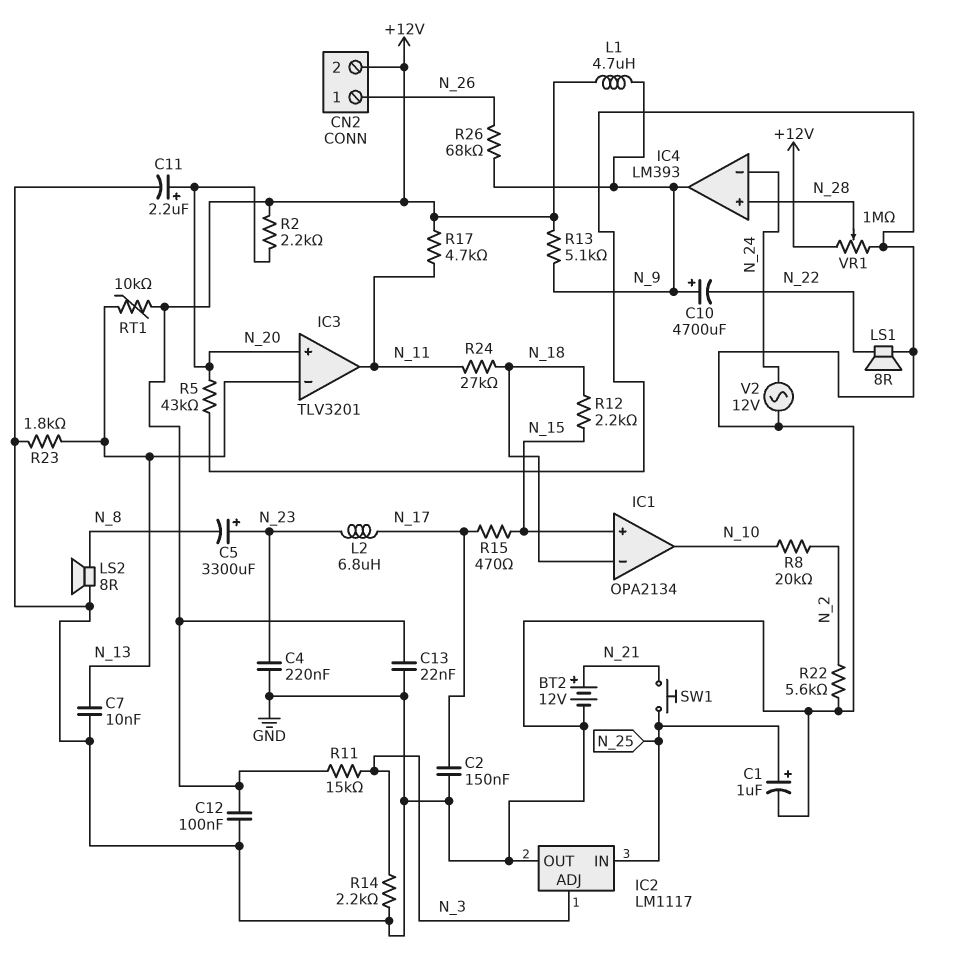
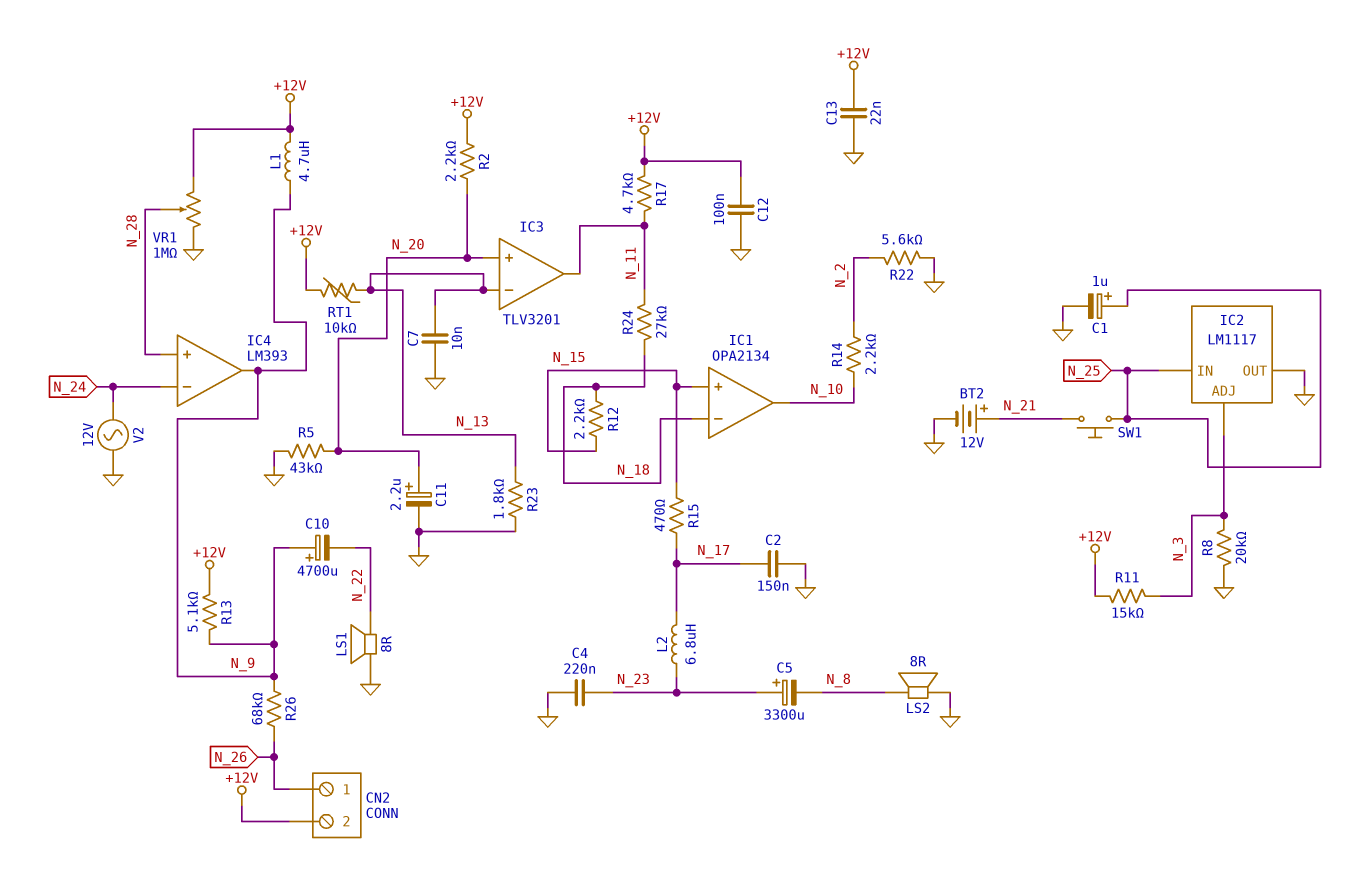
R8: 20k (N_2, N_10) -> 20k (GND, N_3)
R14: 2.2k (GND, N_3) -> 2.2k (N_2, N_10)

